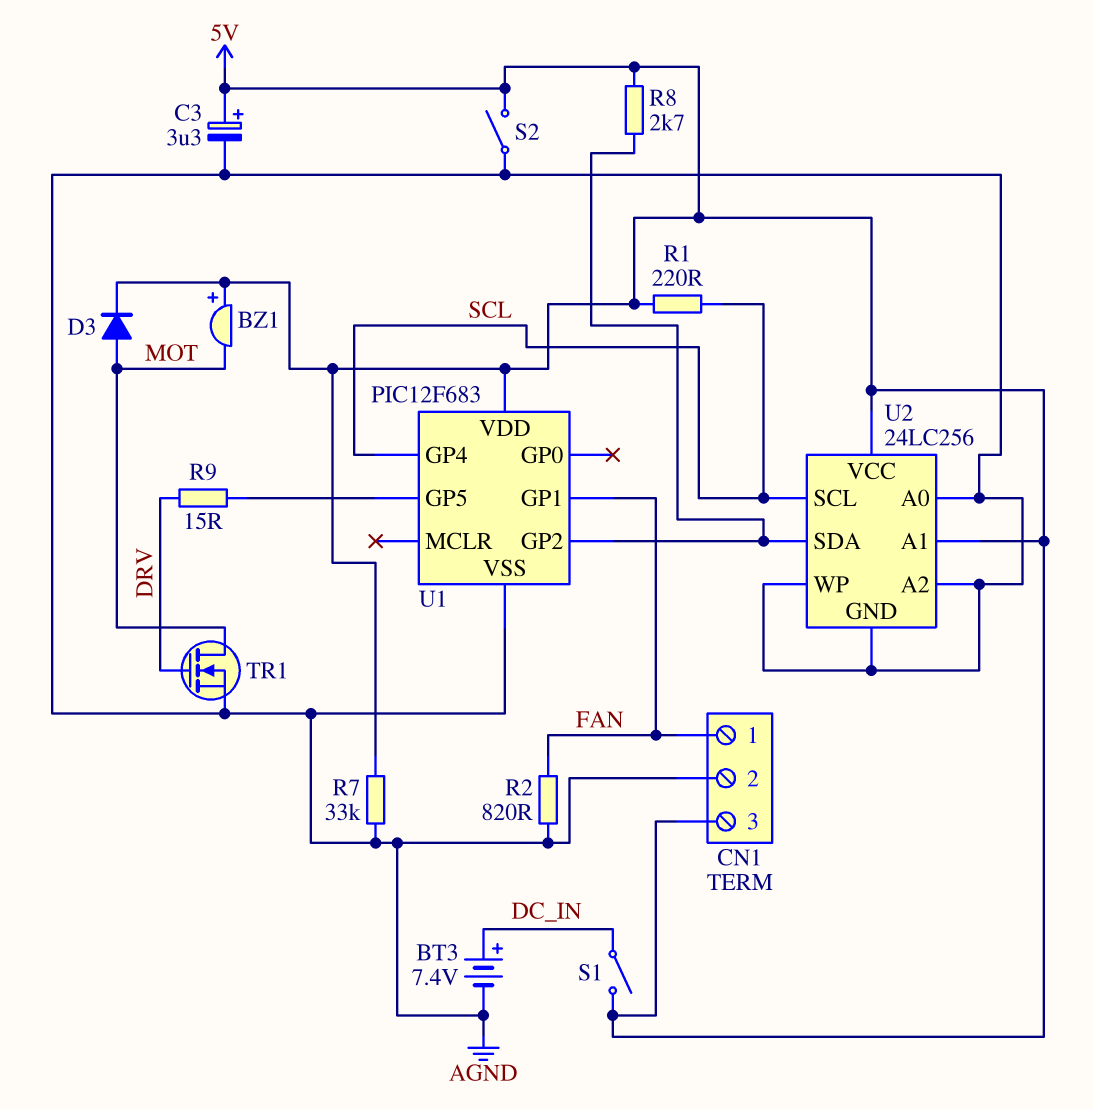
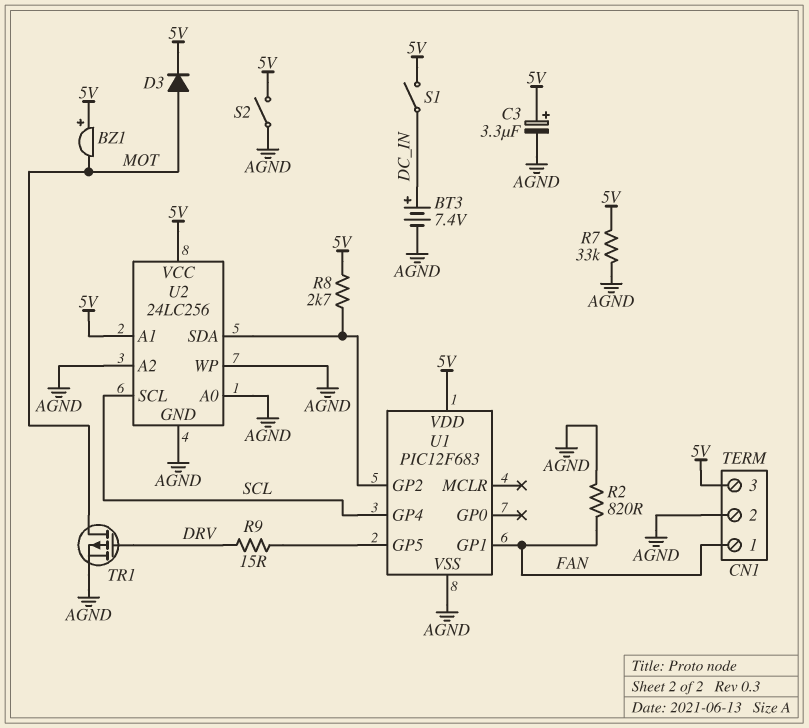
R1: 220 (5V, SCL) -> none
TR1: NMOS (G DRV, D MOT, S AGND) -> PMOS (G DRV, D MOT, S AGND)

